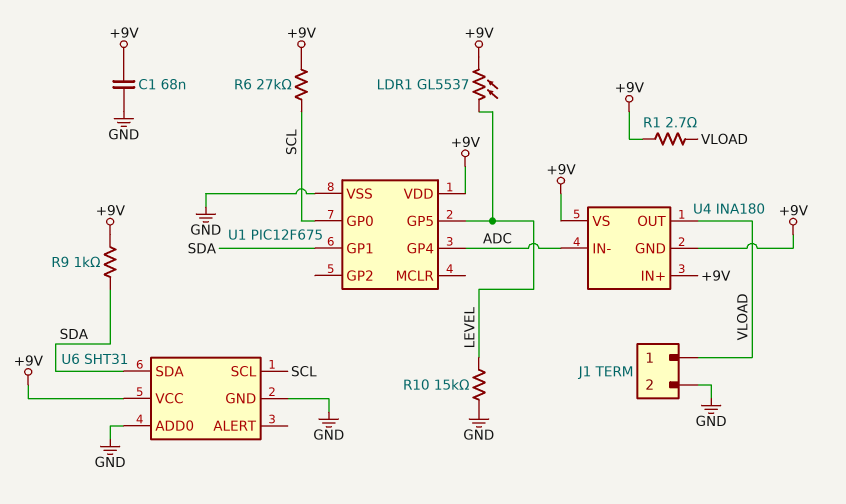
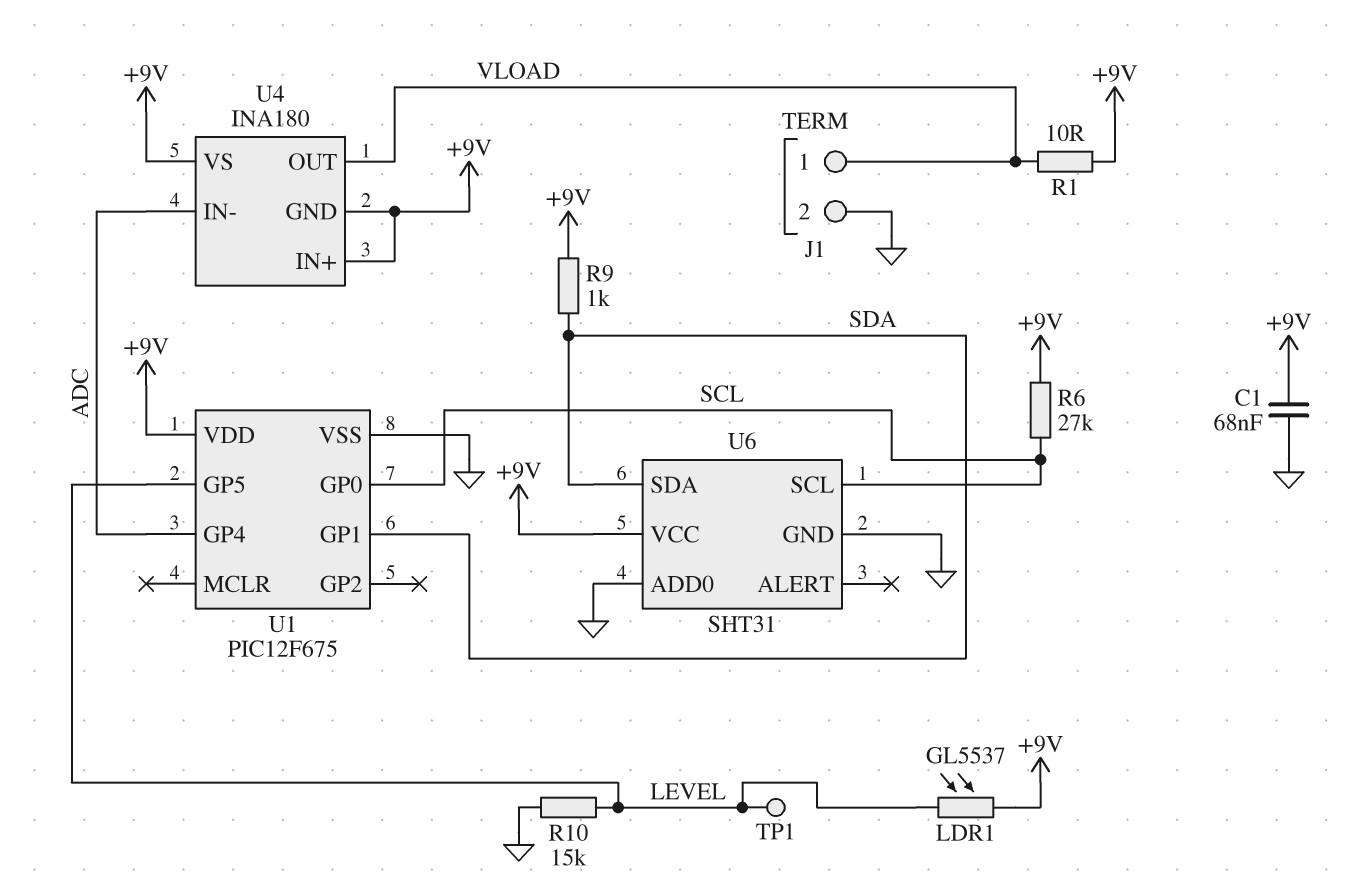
R1: 2.7 (+9V, VLOAD) -> 10 (+9V, VLOAD)
TP1: none -> test point (LEVEL)

